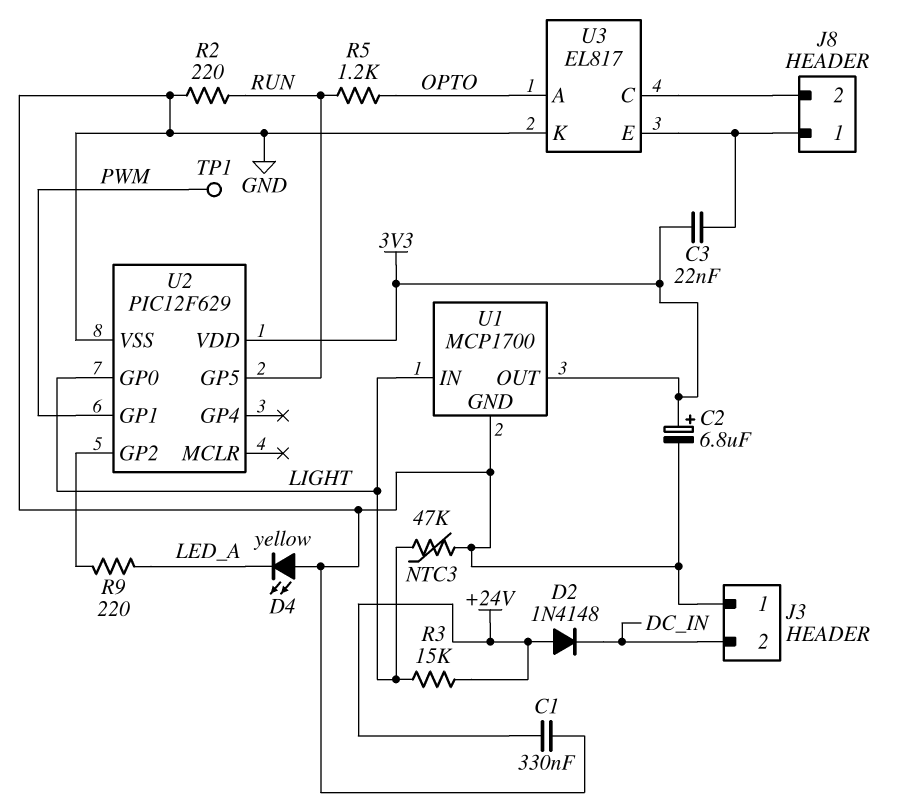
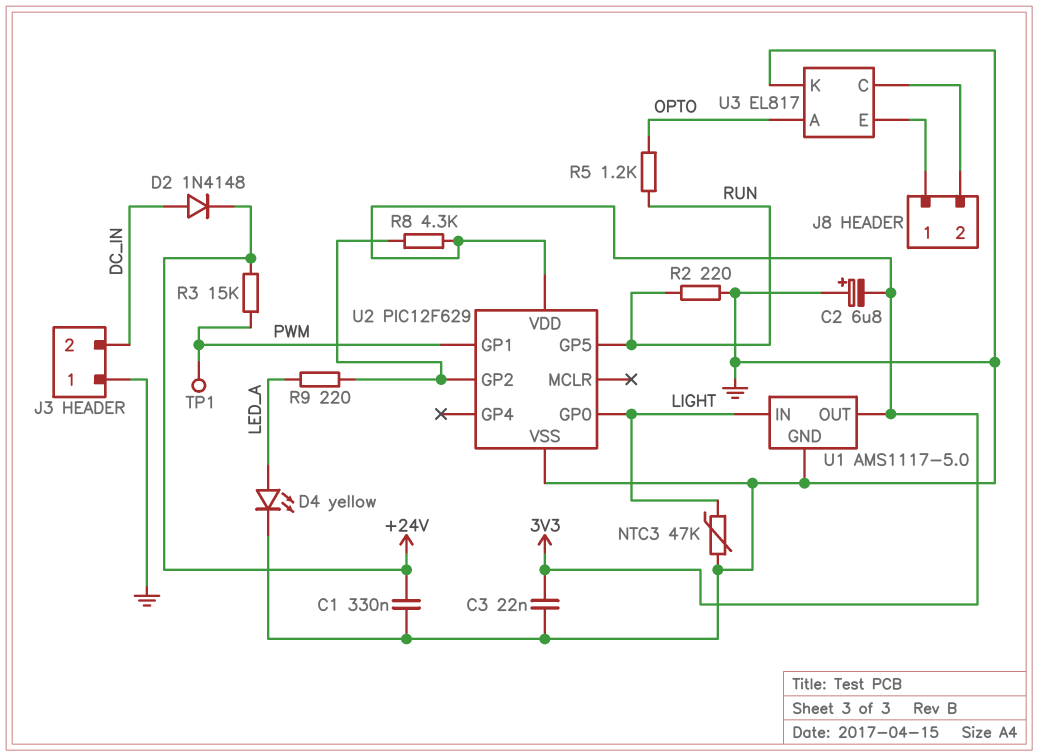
C2: 6.8uF (plus 3V3, minus GND) -> 6.8uF (plus GND, minus 3V3)
C3: 22nF (3V3, J8/1) -> 22nF (3V3, GND)
D2: diode 1N4148 (A +24V, K DC_IN) -> diode 1N4148 (A DC_IN, K +24V)
D4: LED yellow (A GND, K LED_A) -> LED yellow (A LED_A, K GND)
R3: 15k (+24V, LIGHT) -> 15k (+24V, PWM)
R8: none -> 4.3k (3V3, U2/GP2)
U1: MCP1700 -> AMS1117-5.0

